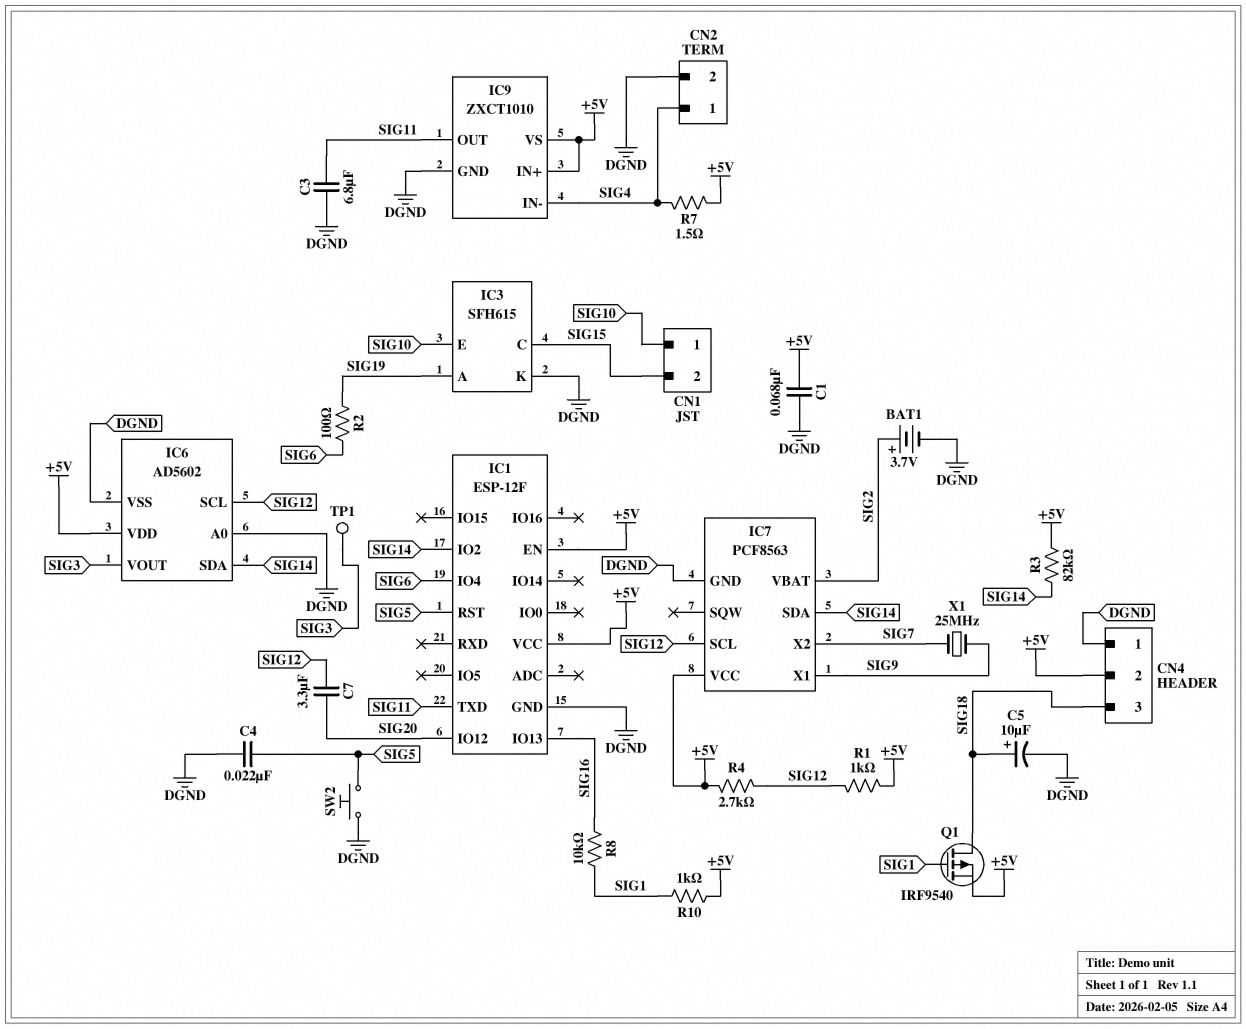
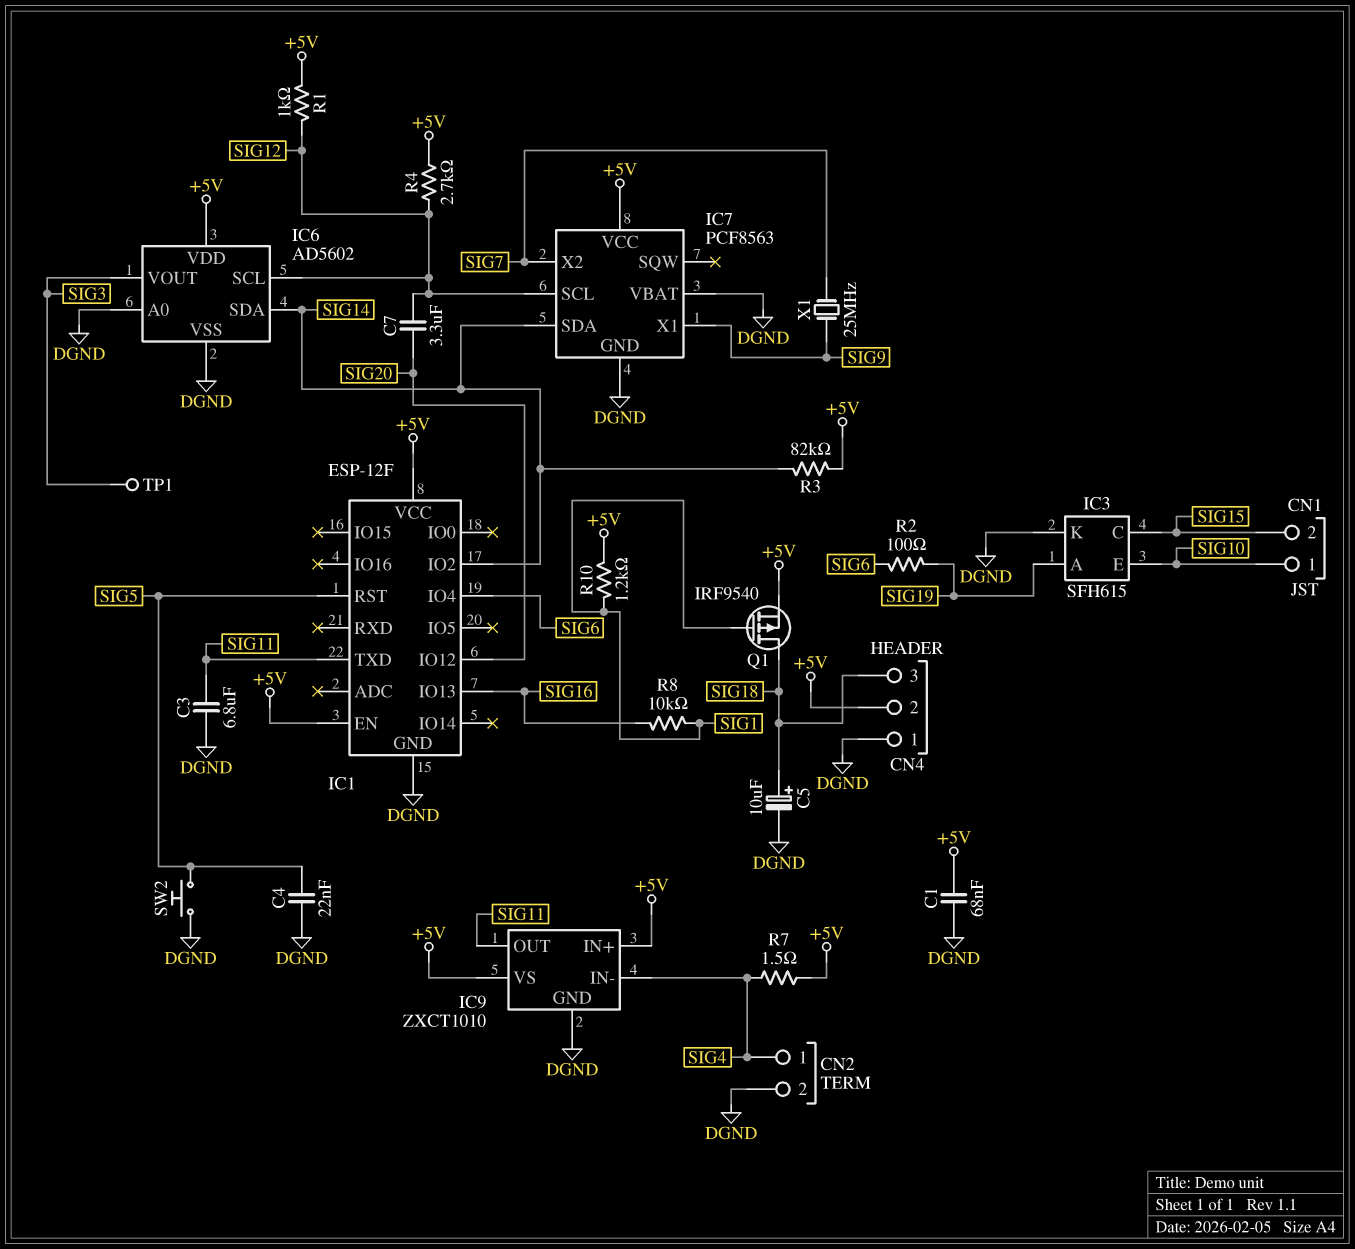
BAT1: 3.7V (plus SIG2, minus DGND) -> none
IC7 pin VBAT: SIG2 -> DGND
R10: 1k (+5V, SIG1) -> 1.2k (+5V, SIG1)

